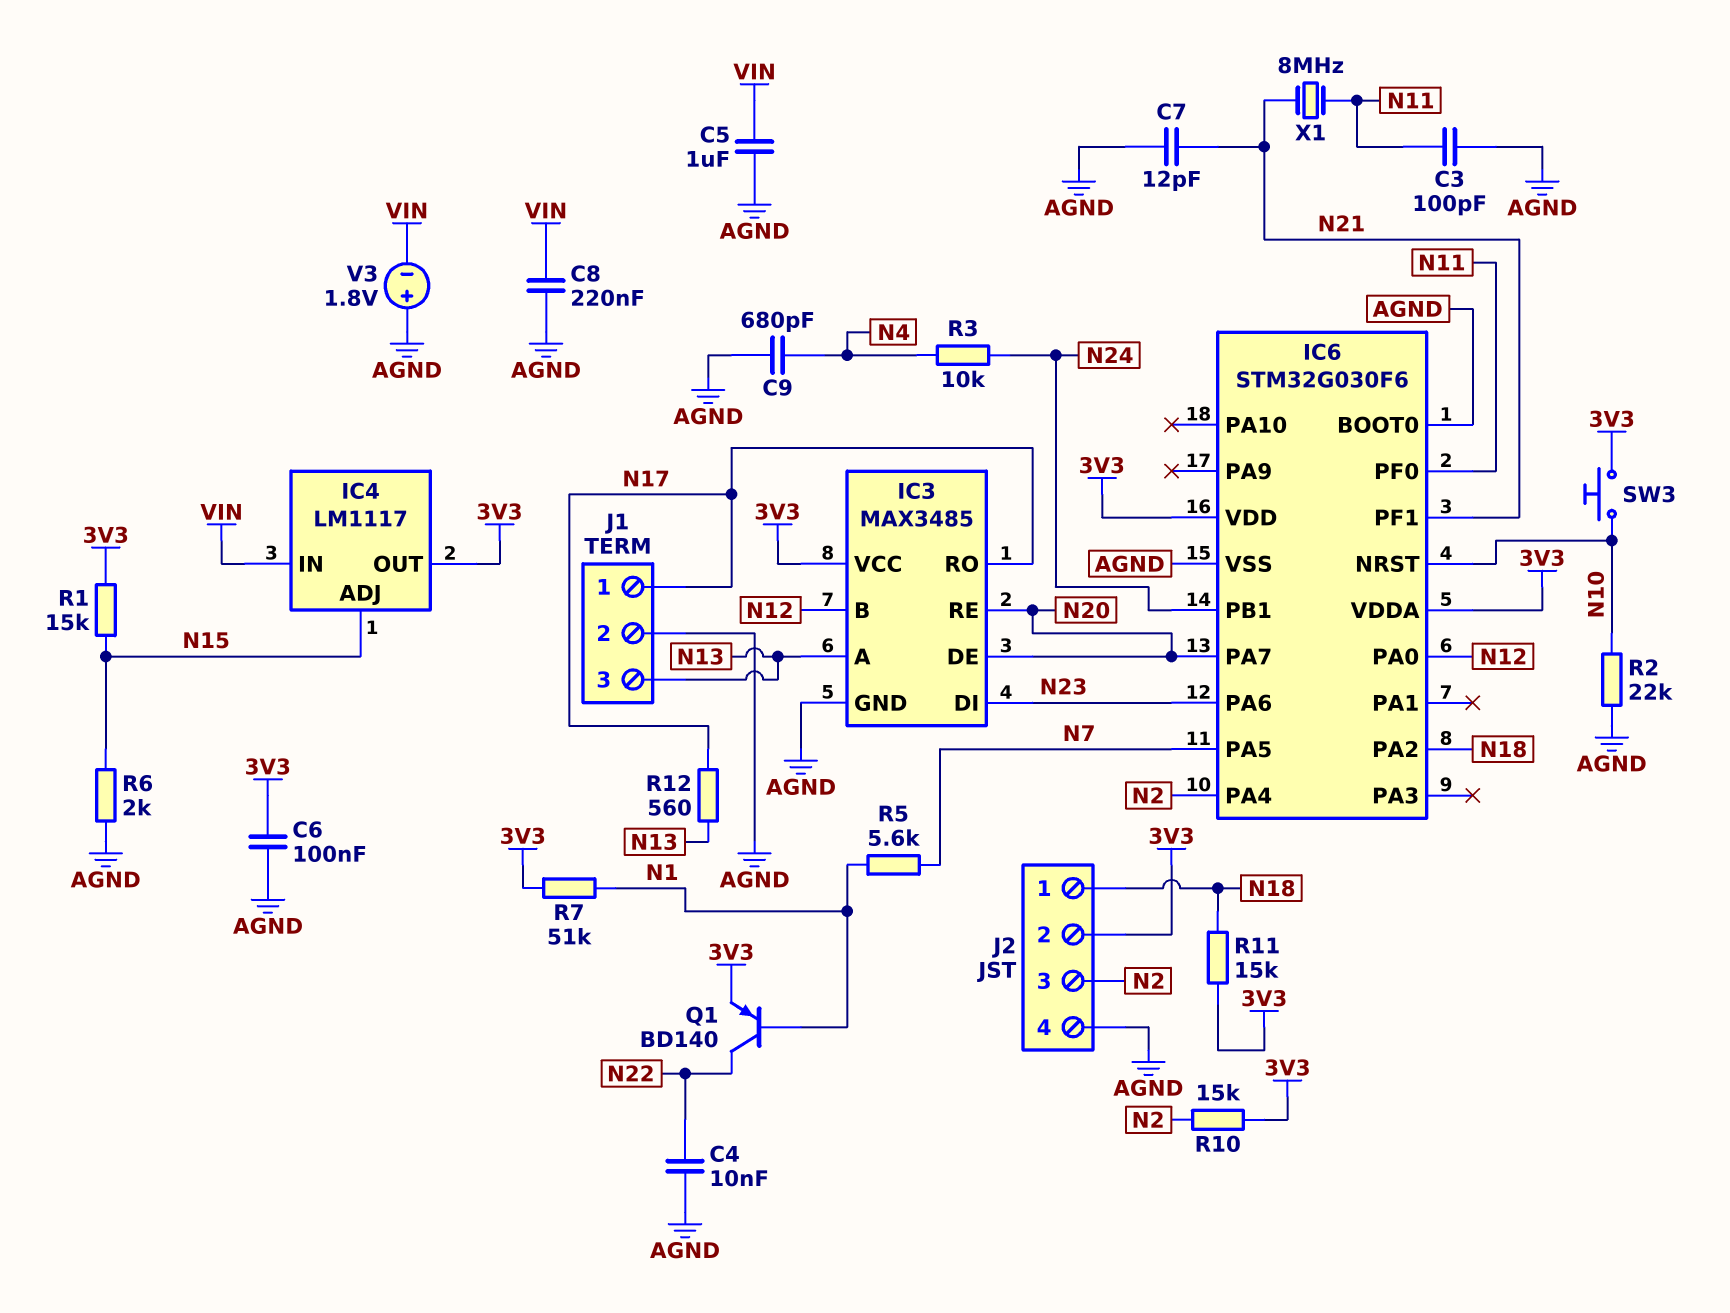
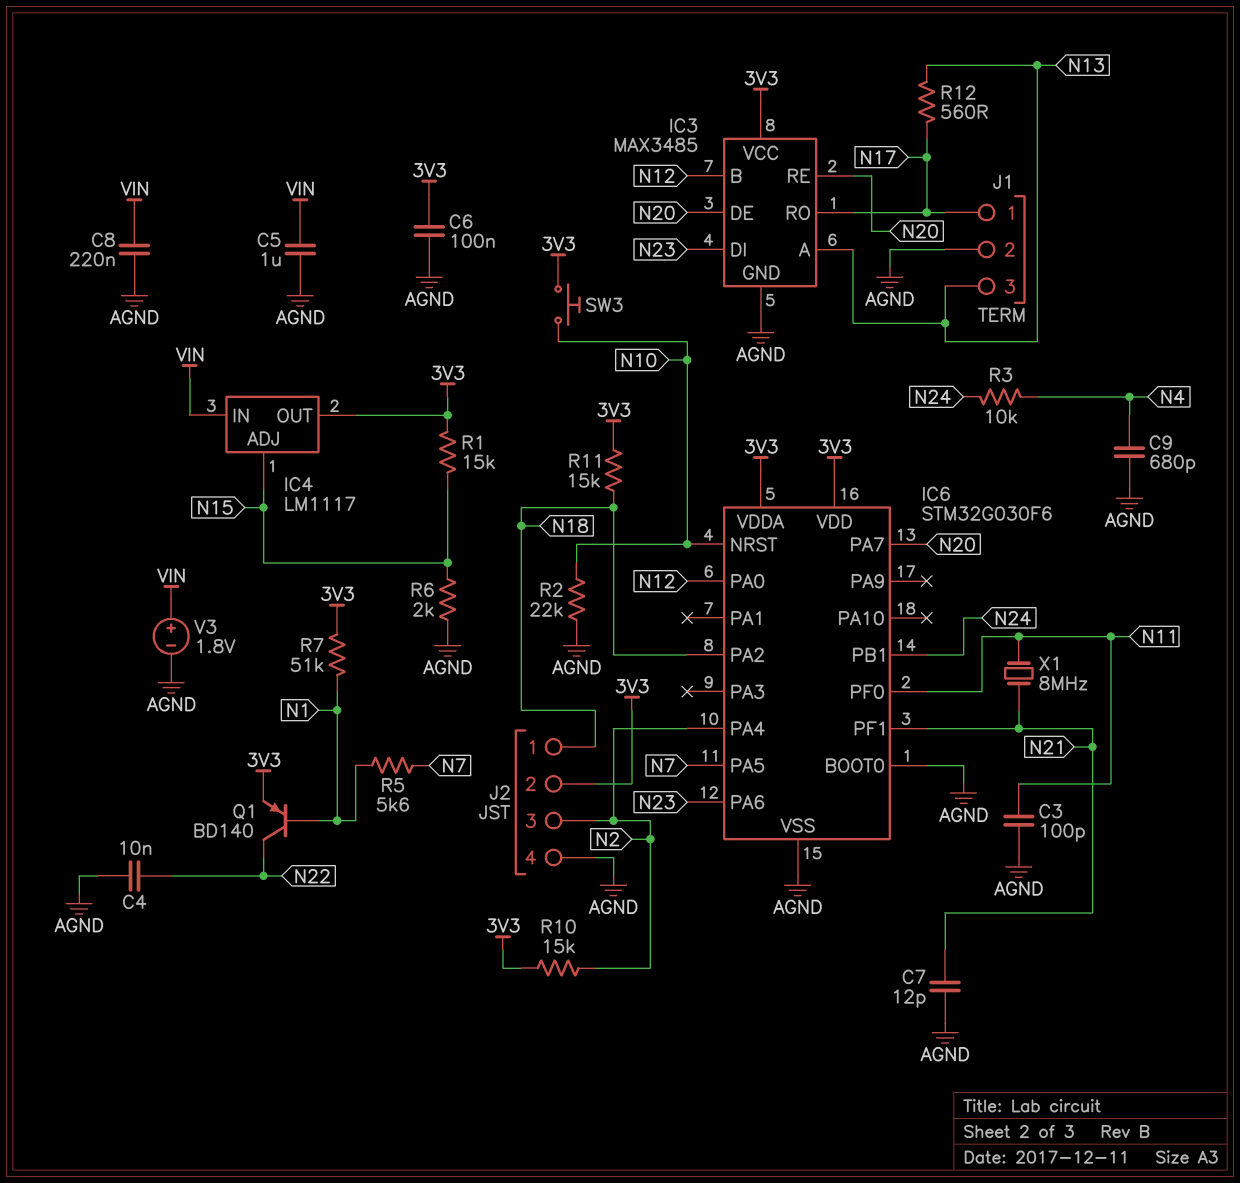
V3: 1.8V (plus AGND, minus VIN) -> 1.8V (plus VIN, minus AGND)

